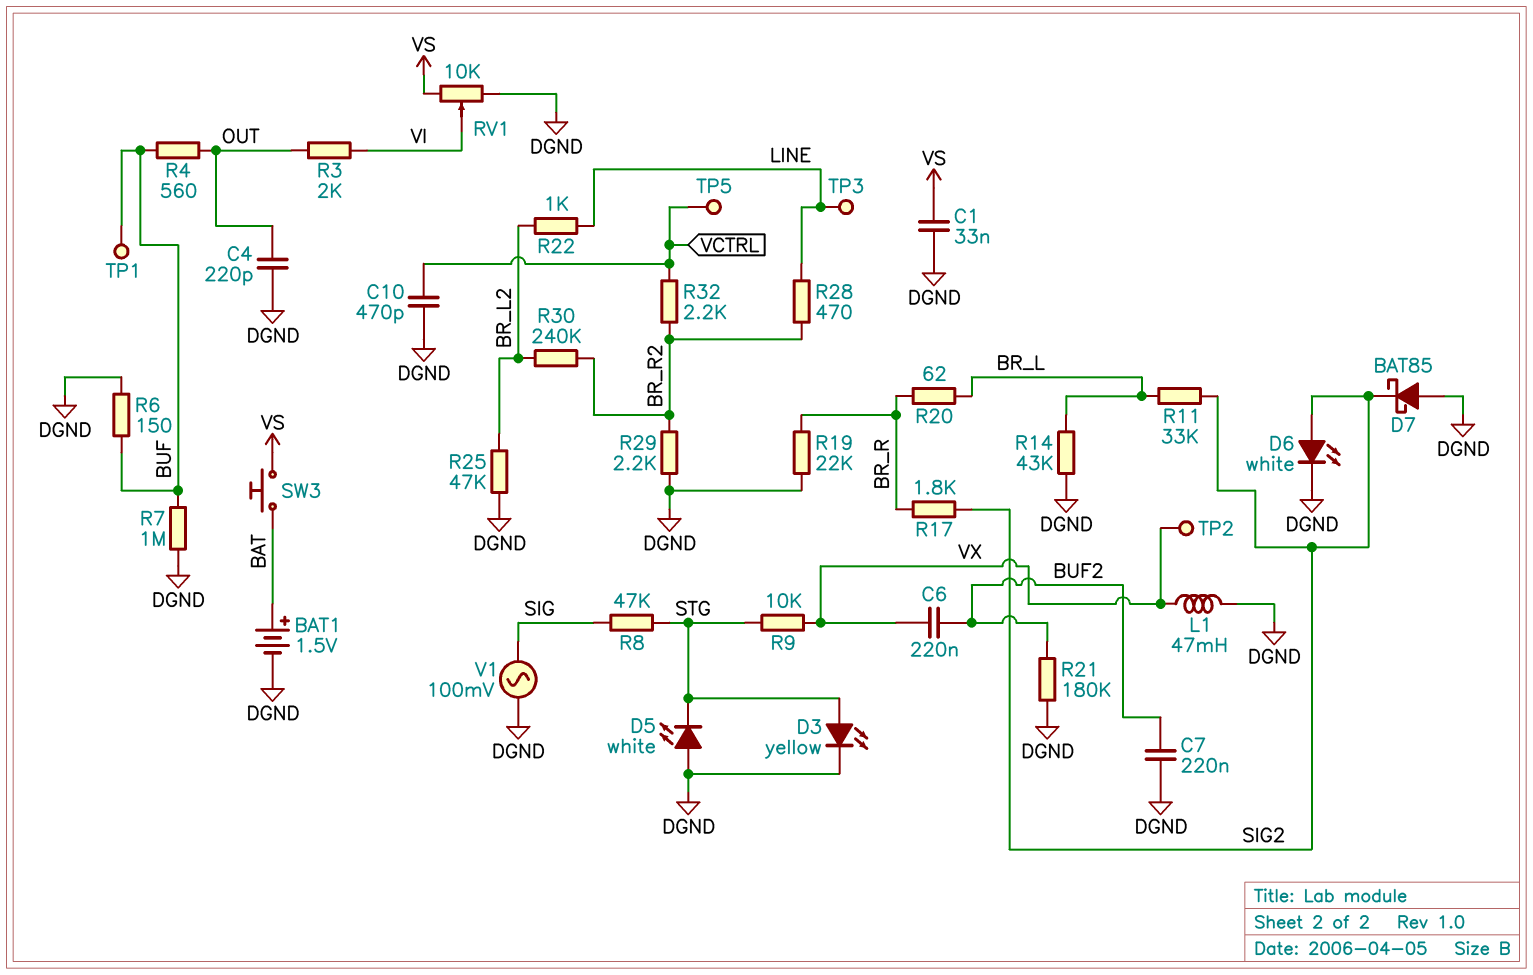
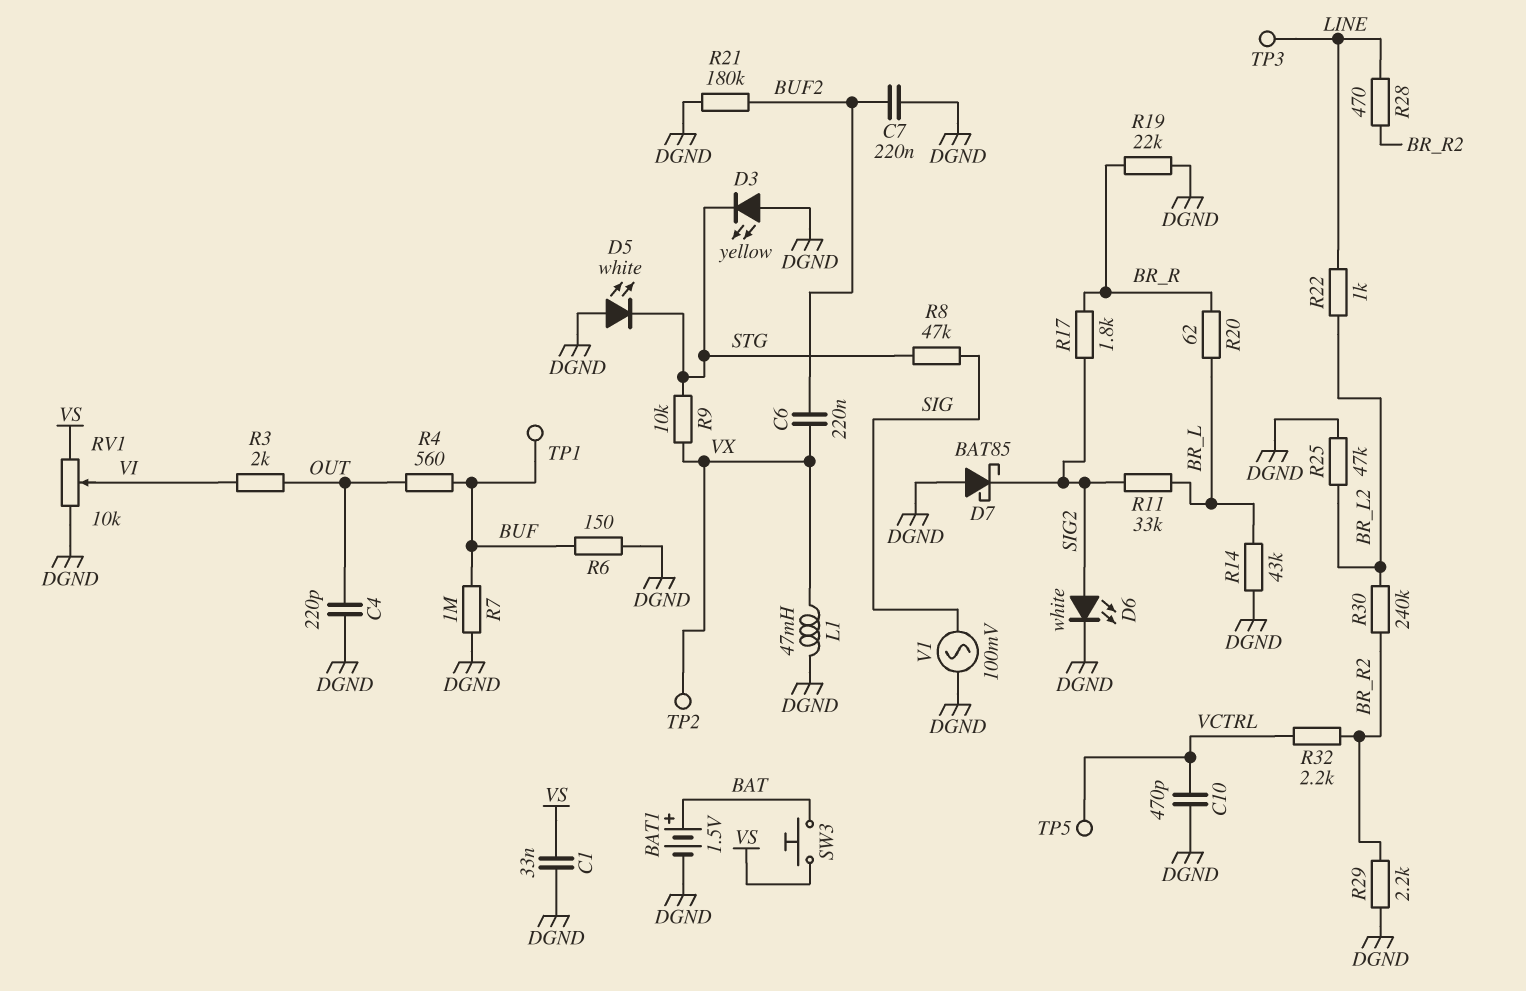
D3: LED yellow (A STG, K DGND) -> LED yellow (A DGND, K STG)

